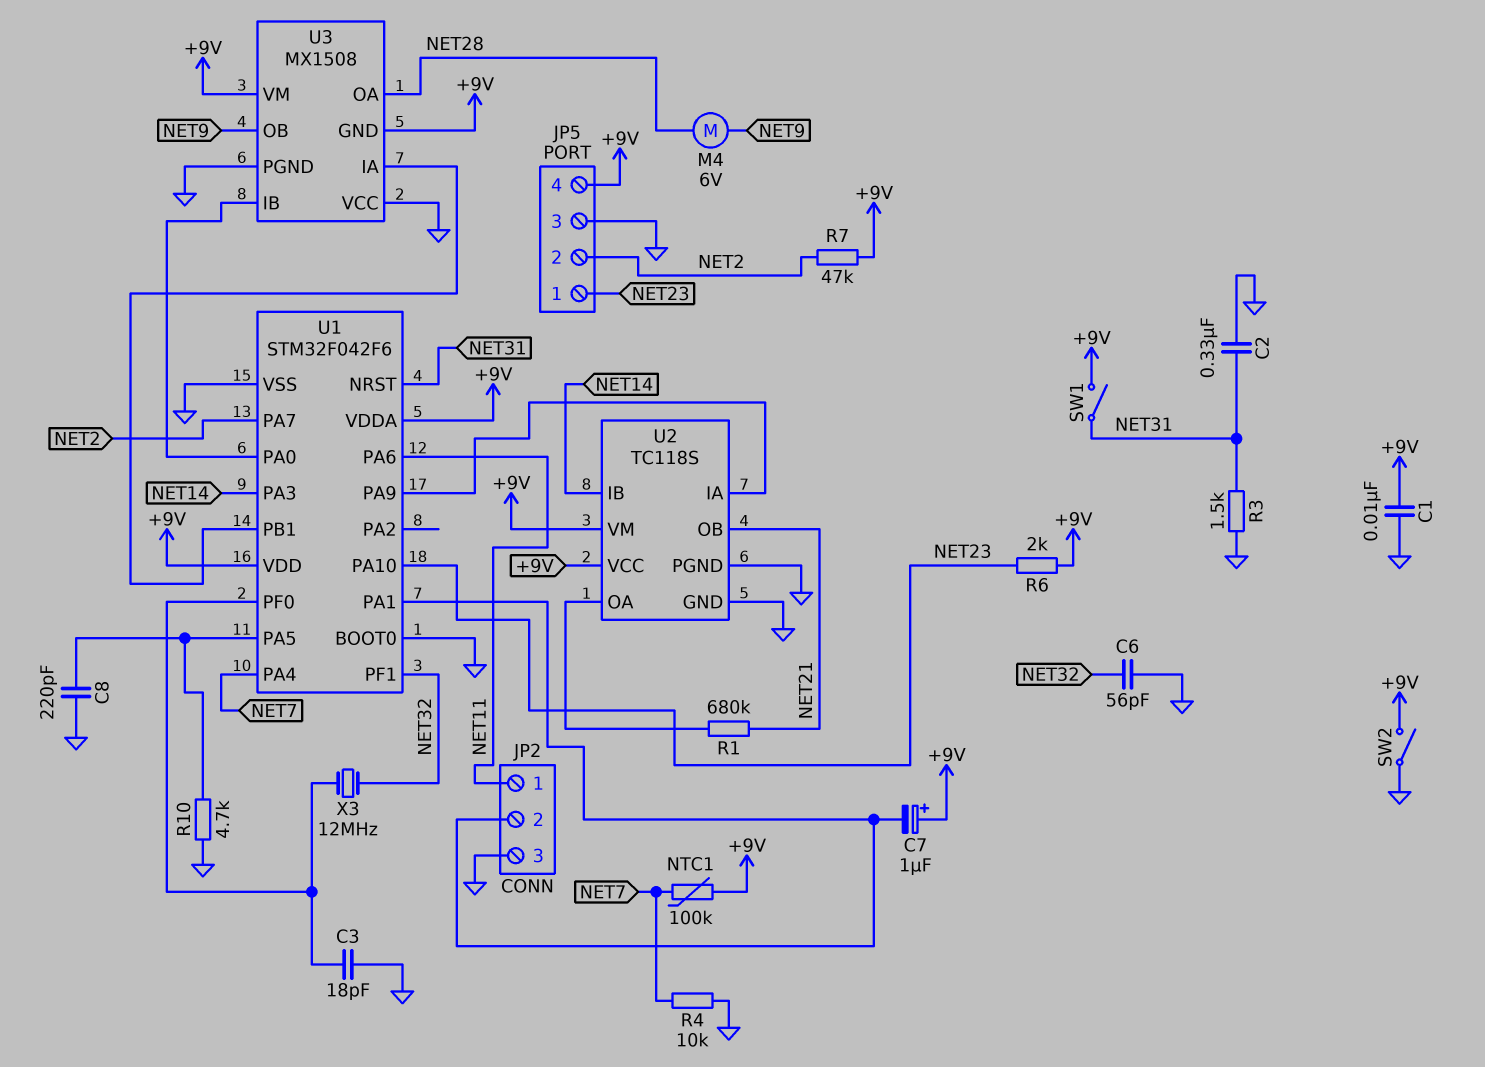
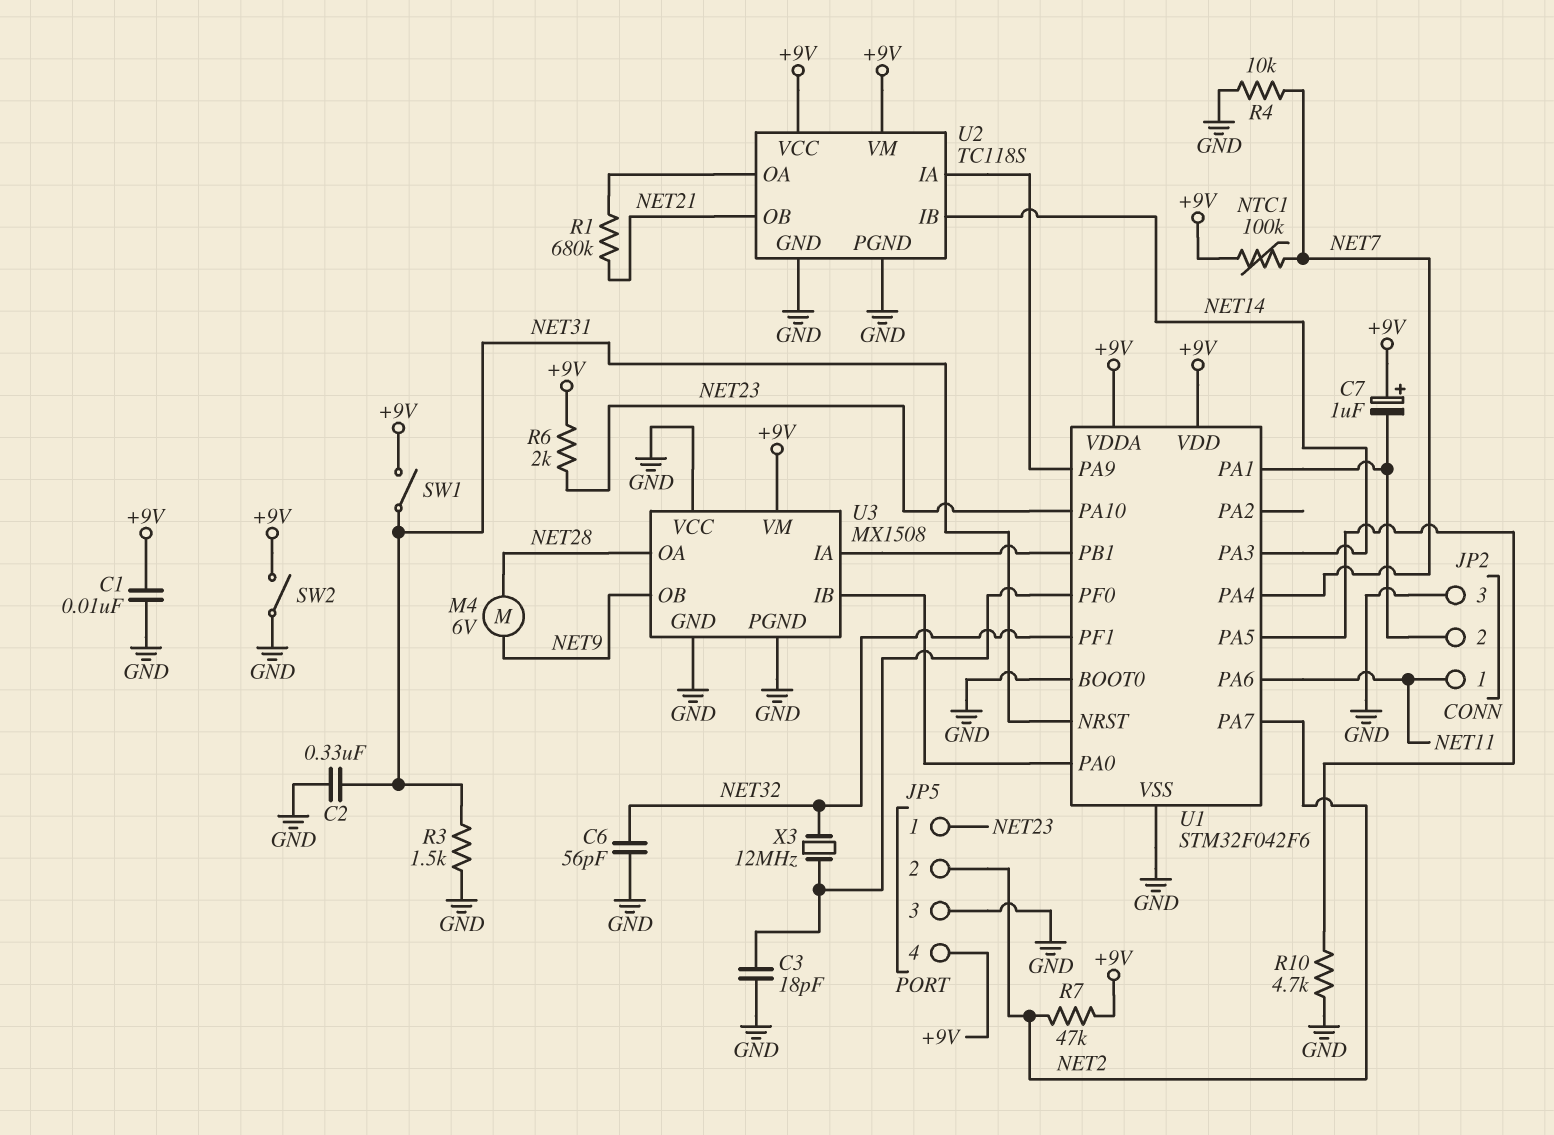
C8: 220pF (GND, U1/PA5) -> none
U3 pin GND: +9V -> GND

